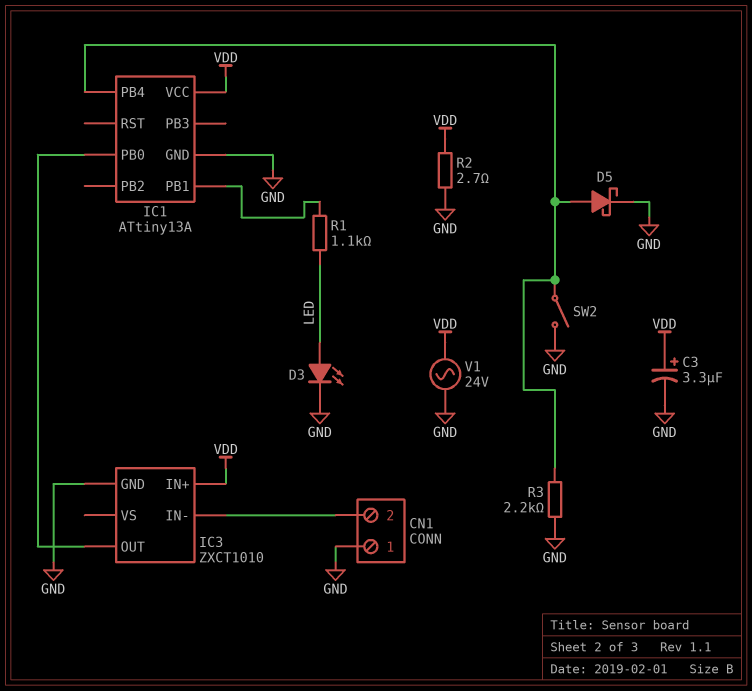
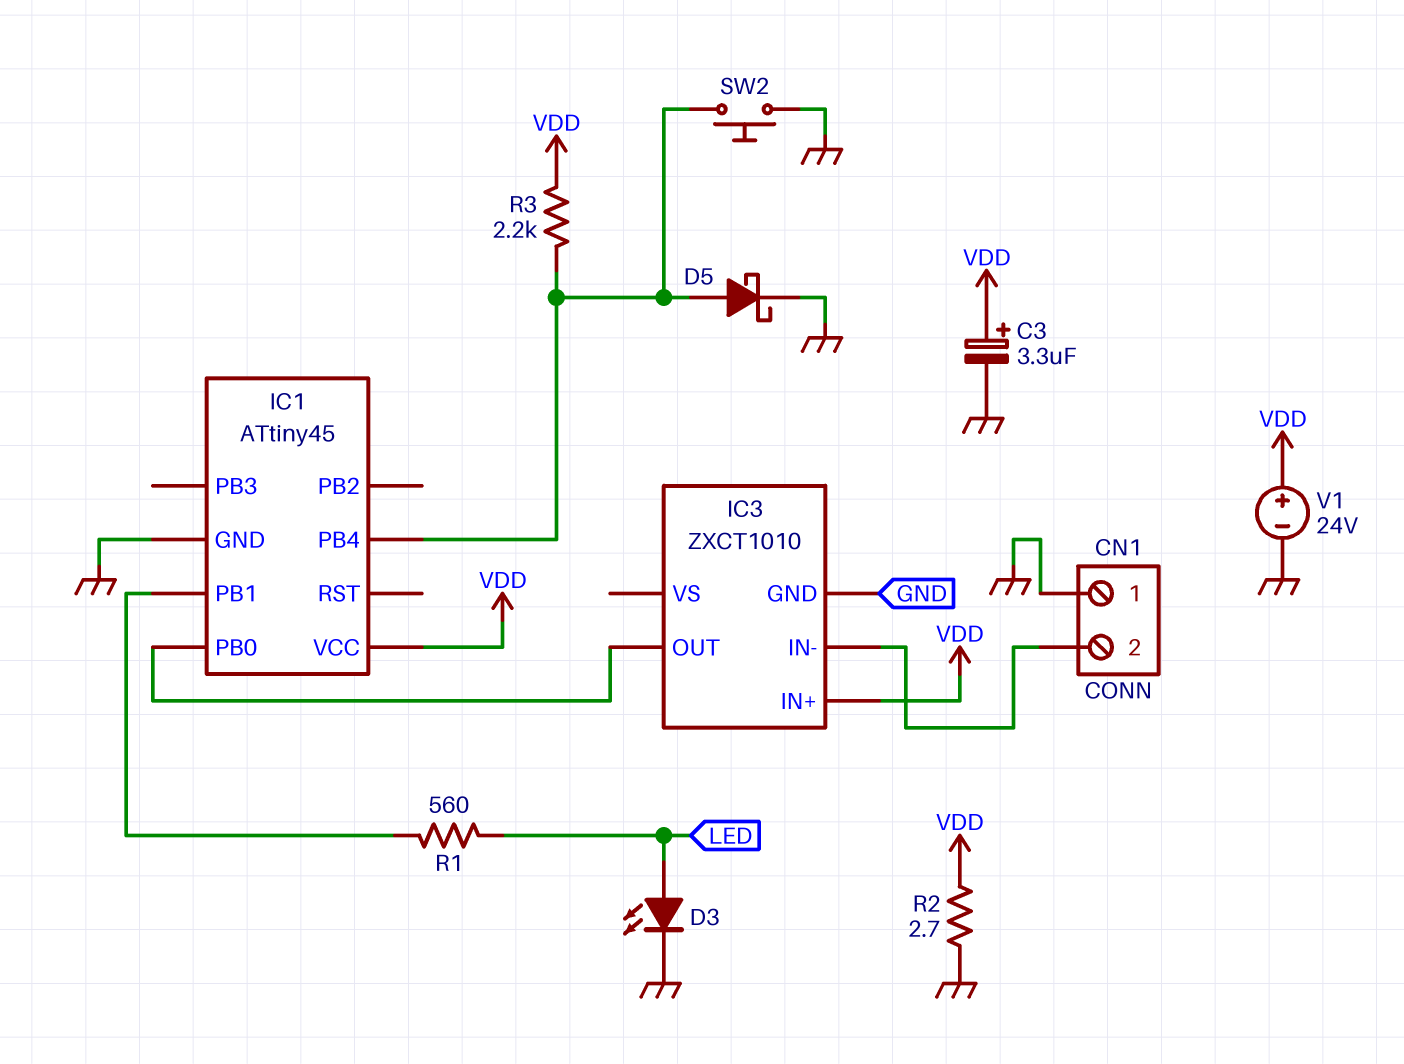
IC1: ATtiny13A -> ATtiny45
R1: 1.1k (IC1/PB1, LED) -> 560 (IC1/PB1, LED)
R3: 2.2k (GND, IC1/PB4) -> 2.2k (IC1/PB4, VDD)
SW2: switch (GND, IC1/PB4) -> button (GND, IC1/PB4)
V1: AC 24V (GND, VDD) -> 24V (plus VDD, minus GND)

